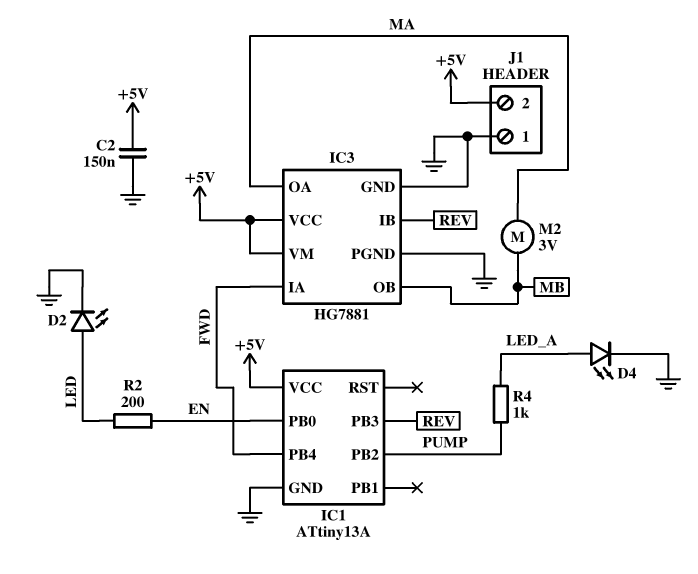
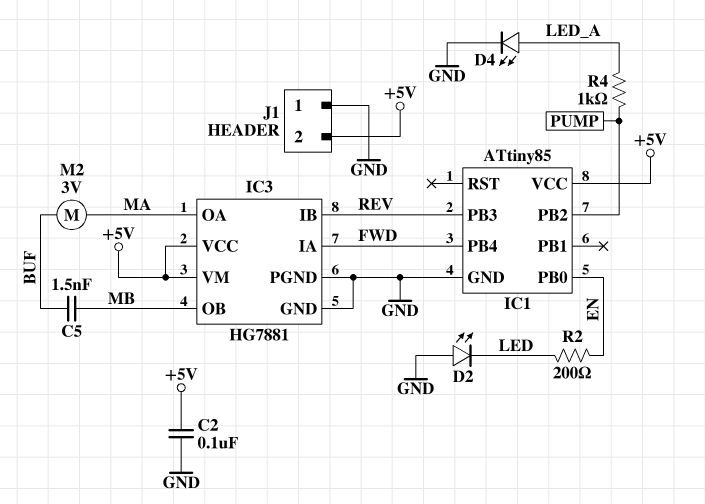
C2: 150nF (+5V, GND) -> 100nF (+5V, GND)
C5: none -> 1.5nF (BUF, MB)
D2: LED (A LED, K GND) -> LED (A GND, K LED)
IC1: ATtiny13A -> ATtiny85
M2: motor 3V (MA, MB) -> motor 3V (BUF, MA)

